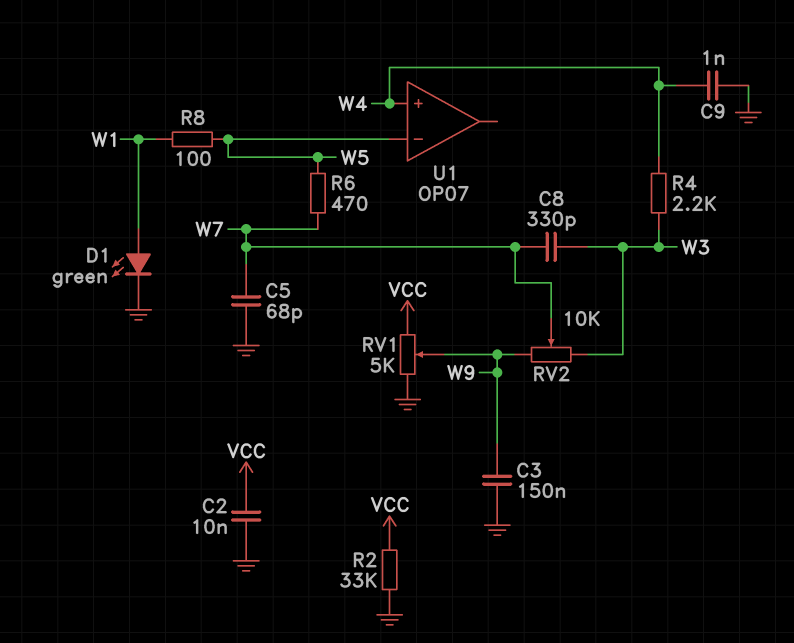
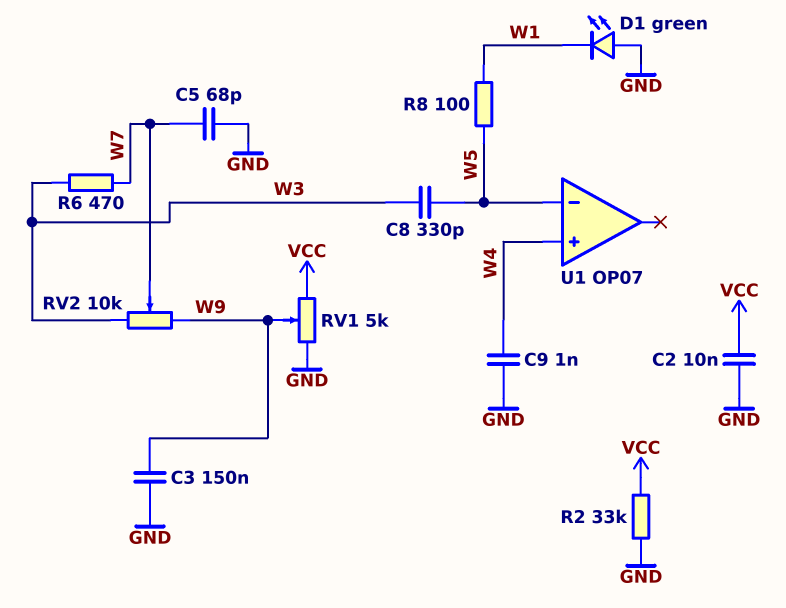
C8: 330pF (W3, W7) -> 330pF (W3, W5)
D1: LED green (A W1, K GND) -> LED green (A GND, K W1)
R4: 2.2k (W3, W4) -> none
R6: 470 (W5, W7) -> 470 (W3, W7)

